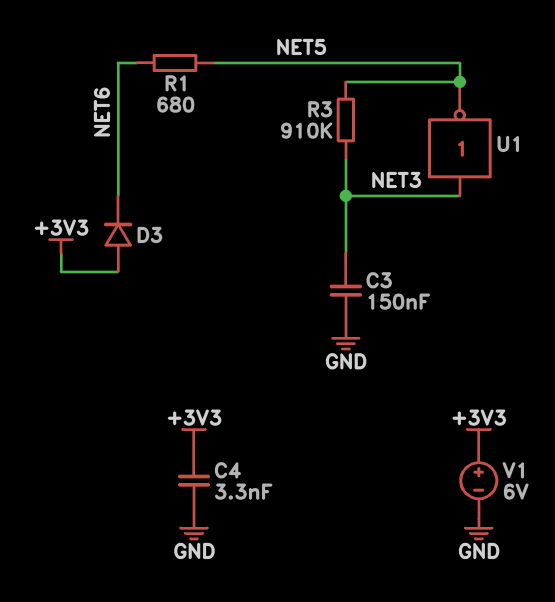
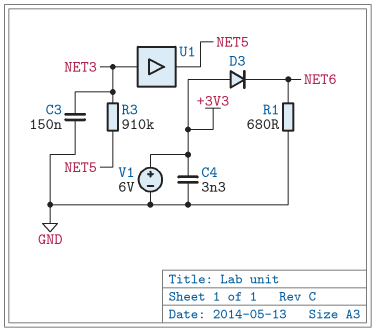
R1: 680 (NET5, NET6) -> 680 (GND, NET6)
U1: NOT (in NET3, out NET5) -> buffer (in NET3, out NET5)

